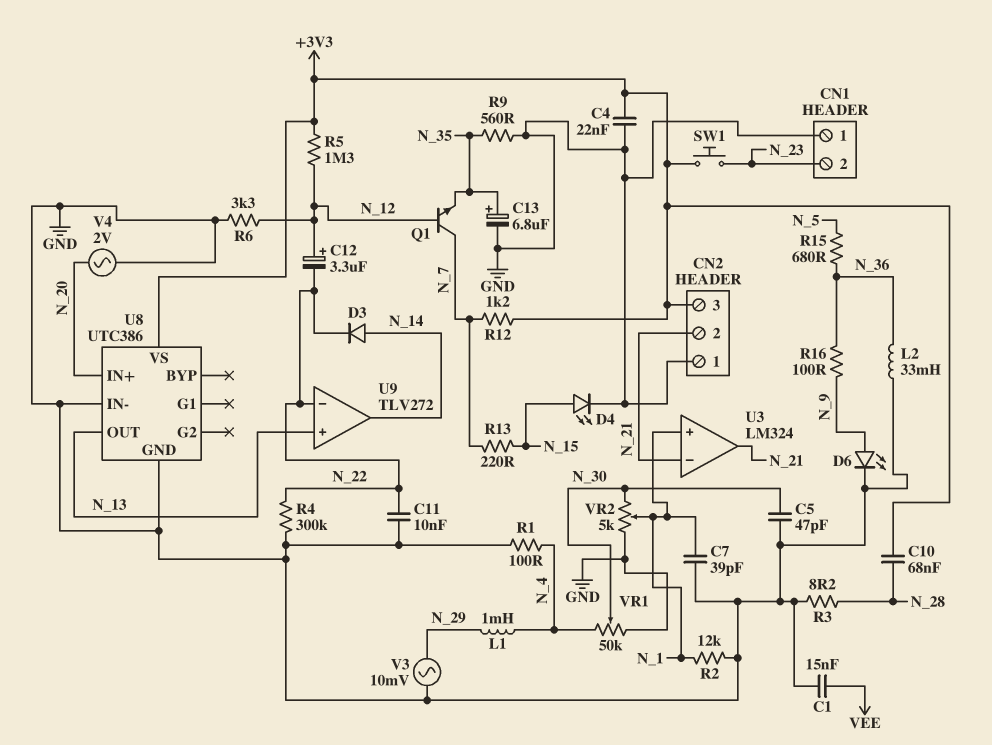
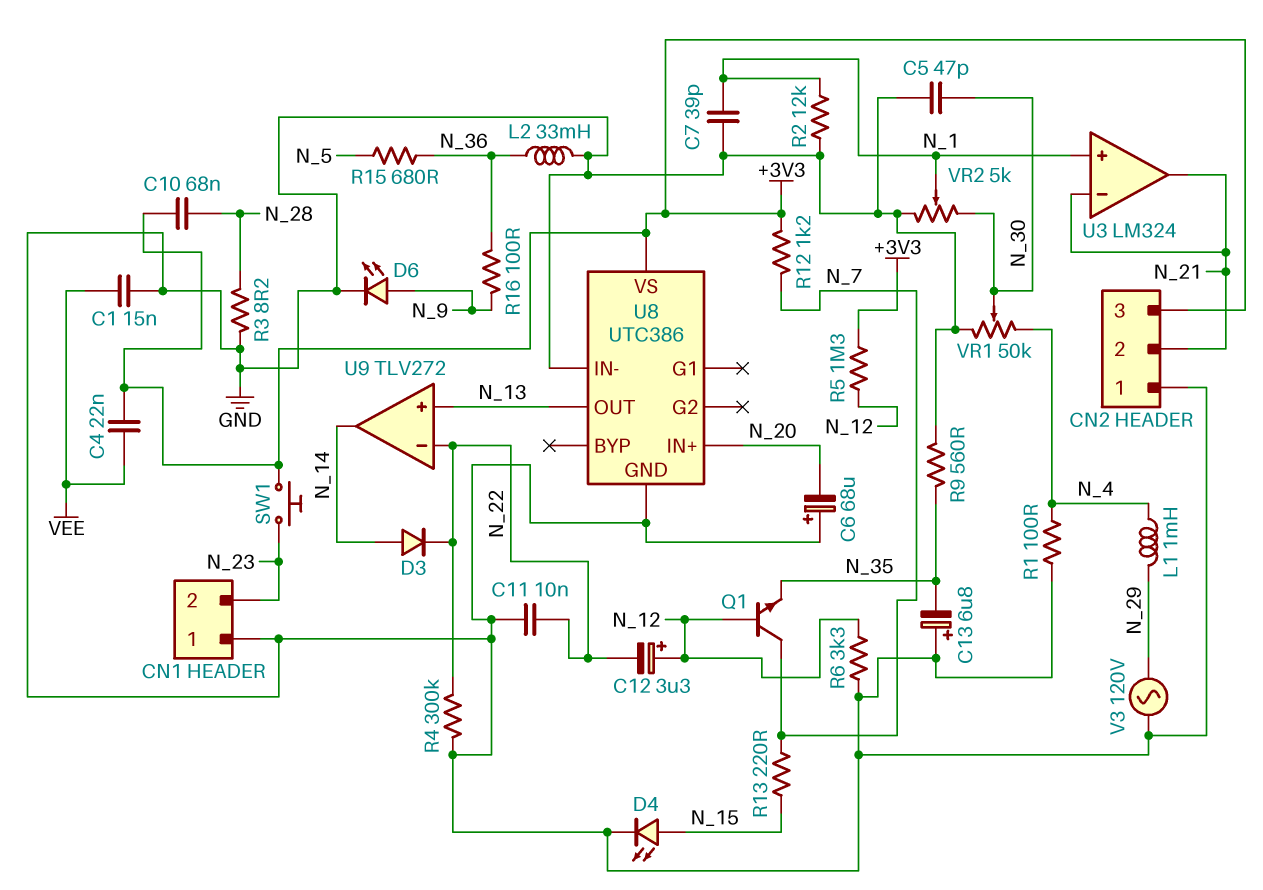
C4: 22nF (+3V3, GND) -> 22nF (+3V3, VEE)
C6: none -> 68uF (plus GND, minus N_20)
C13: 6.8uF (plus N_35, minus GND) -> 6.8uF (plus GND, minus N_35)
V3: AC 10mV (GND, N_29) -> AC 120V (GND, N_29)
V4: AC 2V (GND, N_20) -> none

